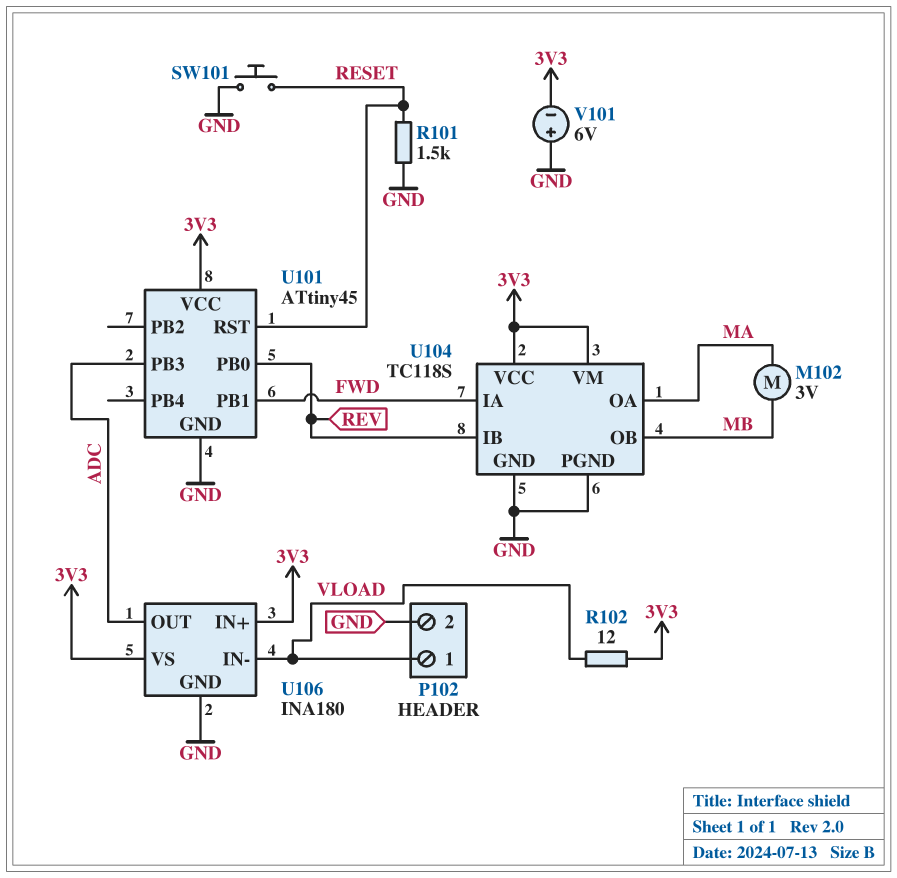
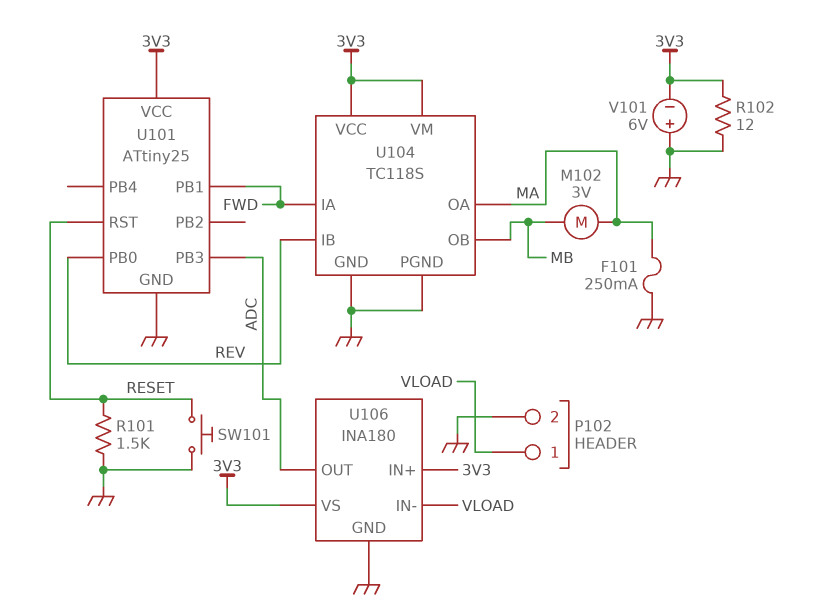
F101: none -> 250mA (GND, MA)
R102: 12 (3V3, VLOAD) -> 12 (3V3, GND)
U101: ATtiny45 -> ATtiny25

